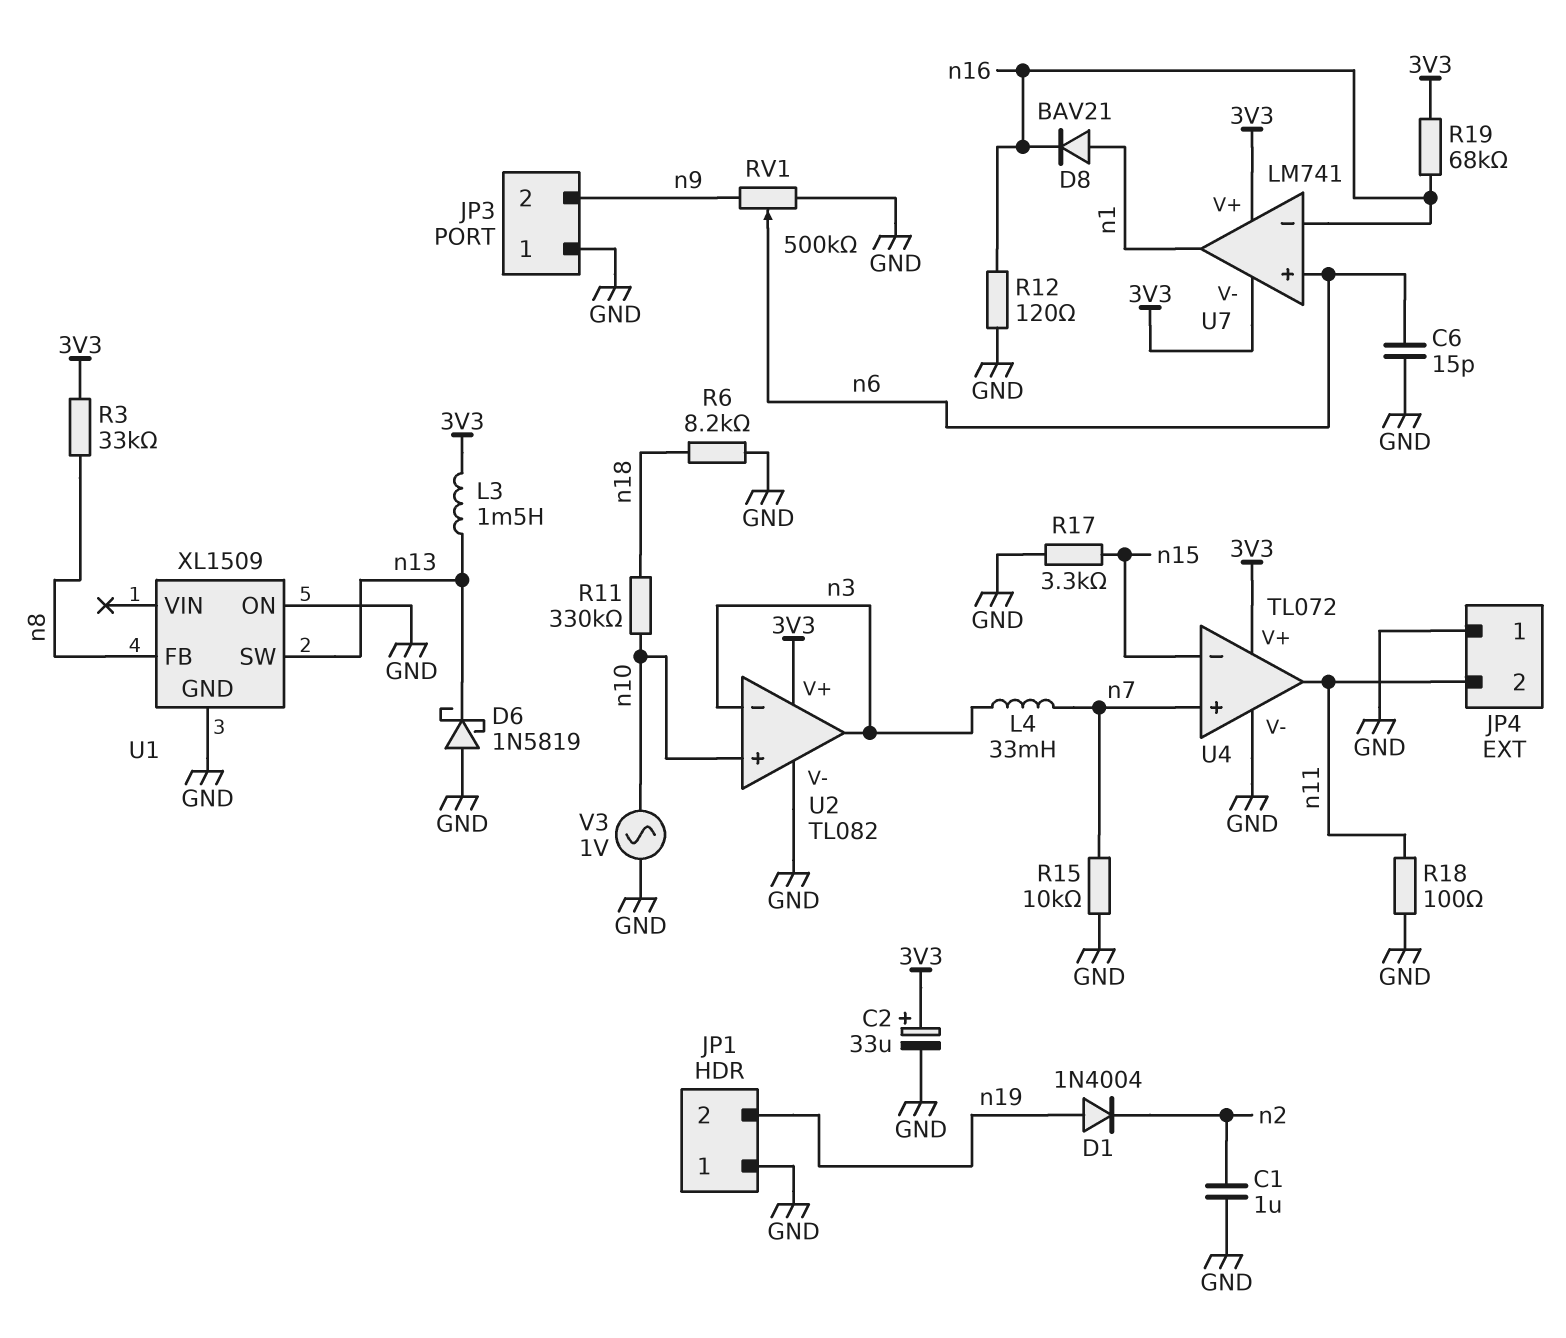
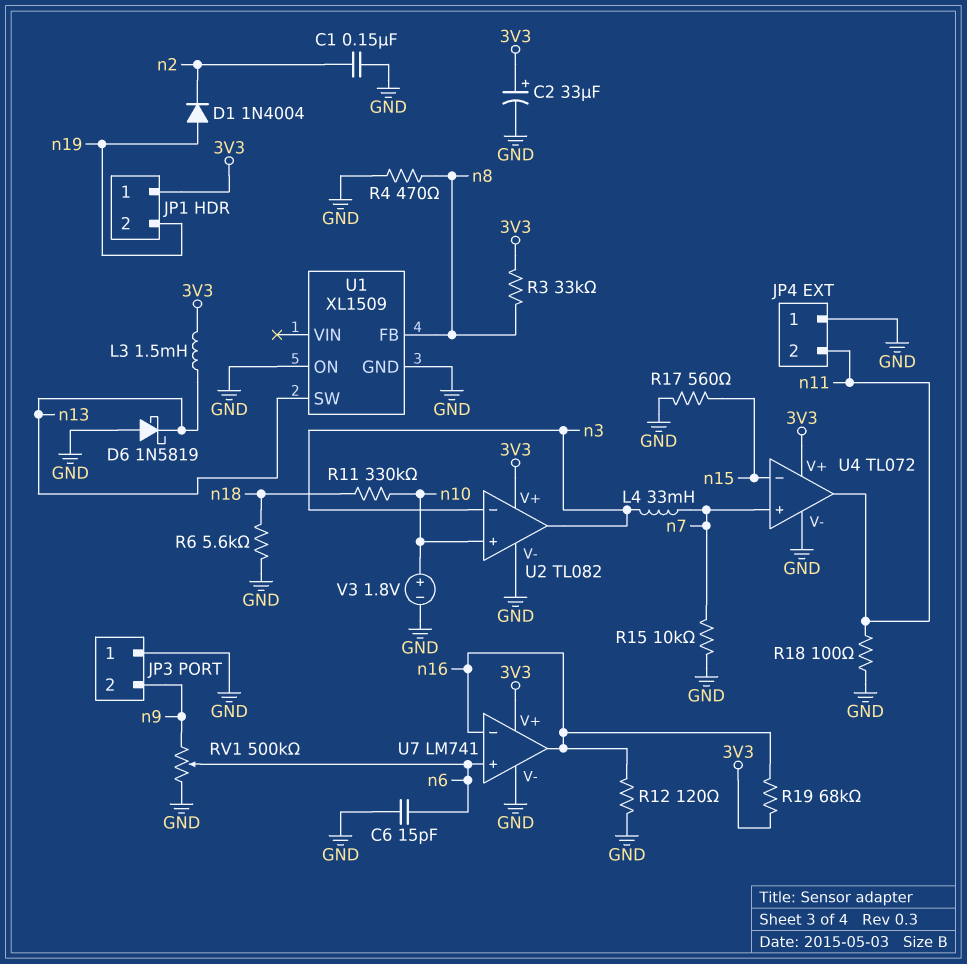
C1: 1uF (GND, n2) -> 150nF (GND, n2)
D8: diode BAV21 (A n1, K n16) -> none
JP1 pin 1: GND -> 3V3
R4: none -> 470 (GND, n8)
R6: 8.2k (GND, n18) -> 5.6k (GND, n18)
R17: 3.3k (GND, n15) -> 560 (GND, n15)
U7 pin V-: 3V3 -> GND
U7 pin out: n1 -> n16
V3: AC 1V (GND, n10) -> 1.8V (plus n10, minus GND)

